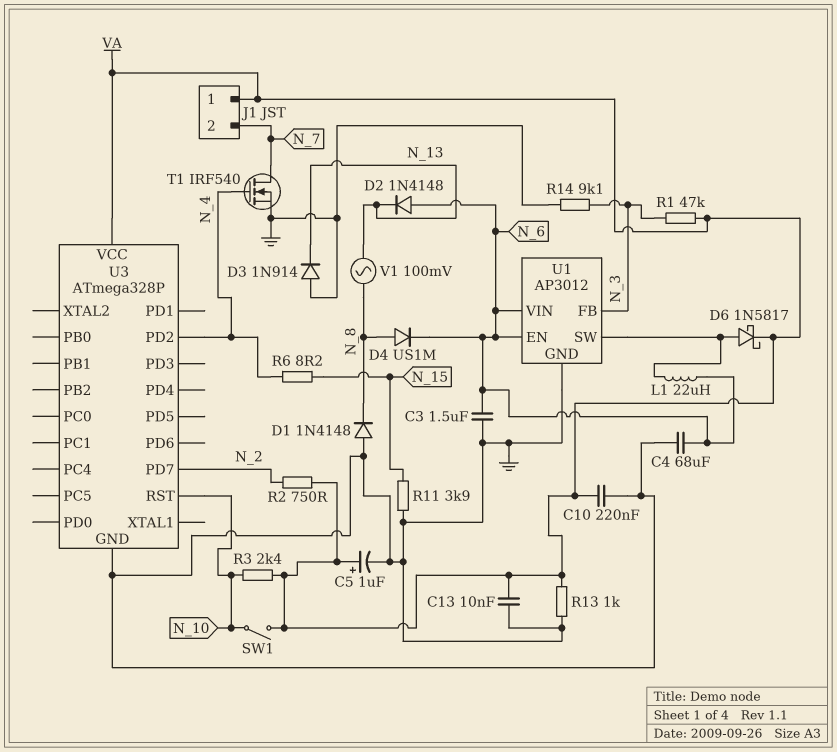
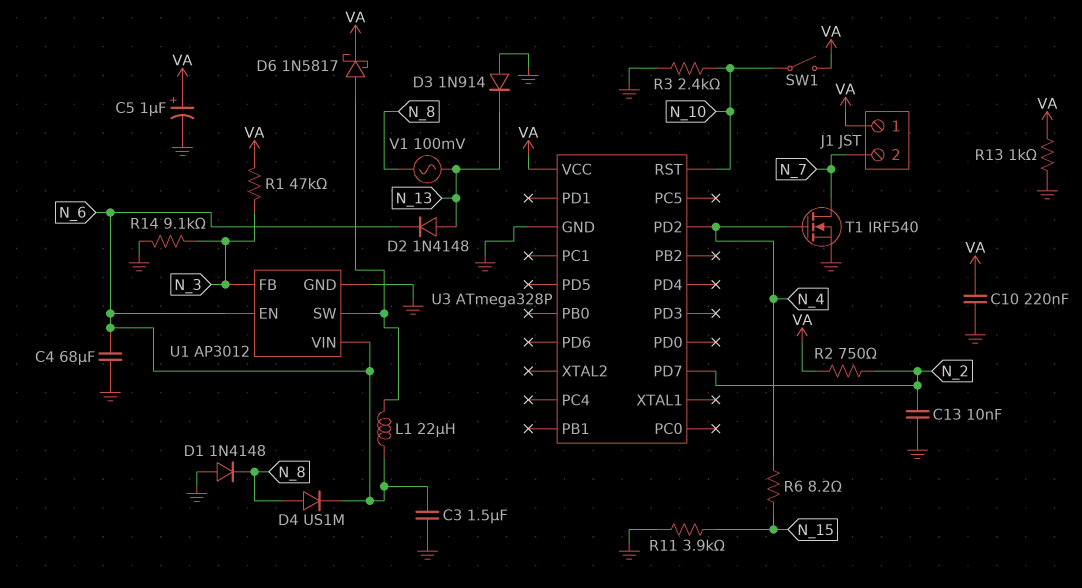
C13: 10nF (GND, VA) -> 10nF (GND, N_2)
D2: diode 1N4148 (A N_6, K N_13) -> diode 1N4148 (A N_13, K N_6)
R3: 2.4k (N_10, VA) -> 2.4k (GND, N_10)

